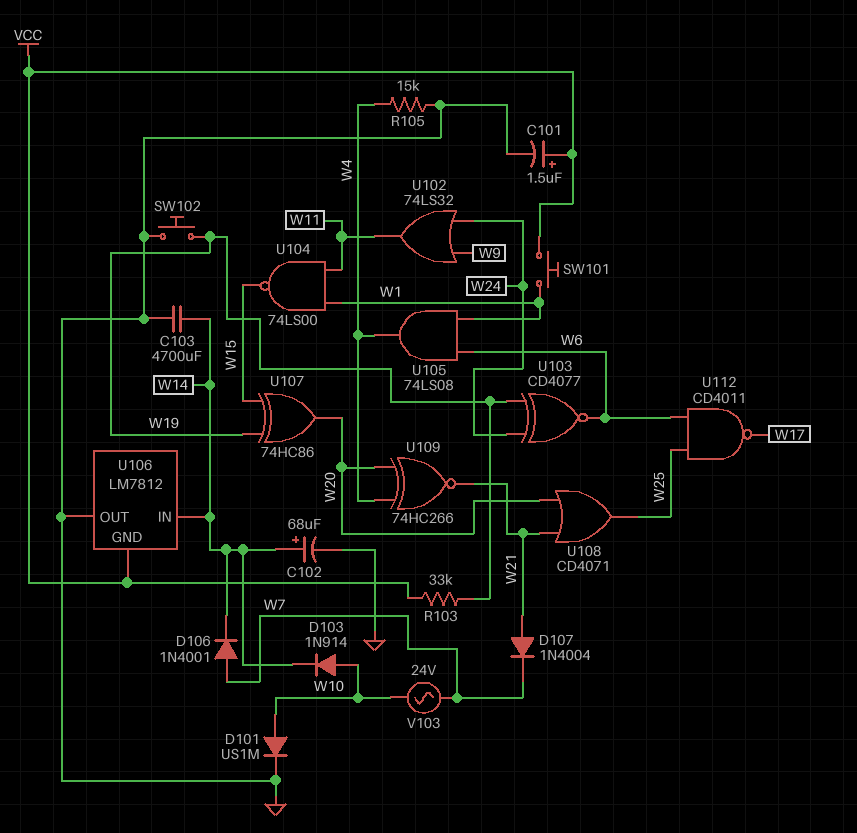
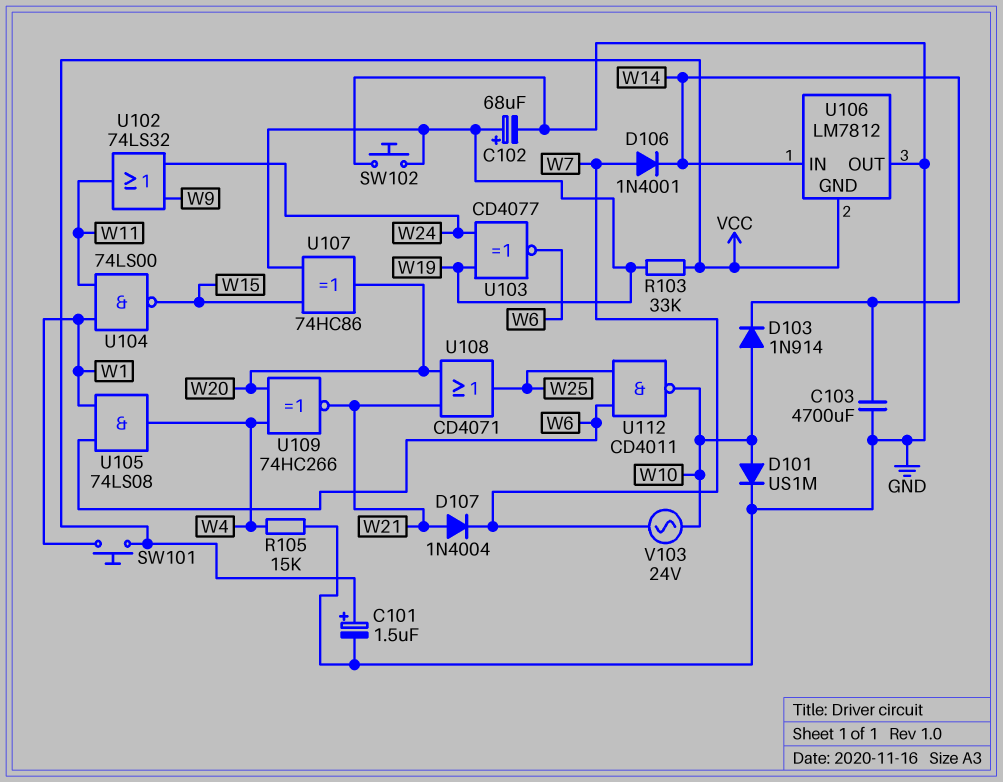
C102: 68uF (plus W14, minus GND) -> 68uF (plus W19, minus GND)
U112: NAND CD4011 (in W6, in W25, out W17) -> NAND CD4011 (in W6, in W25, out W10)

